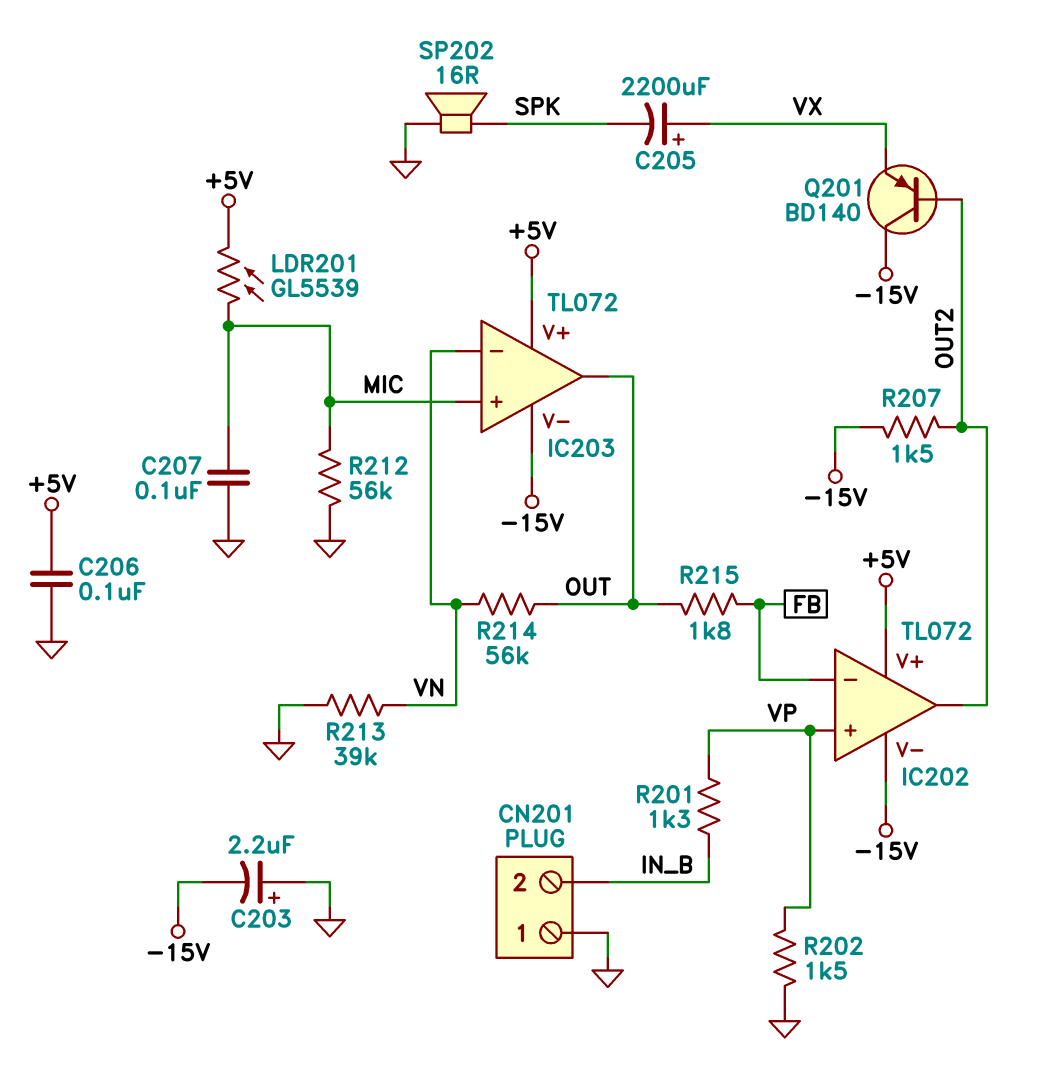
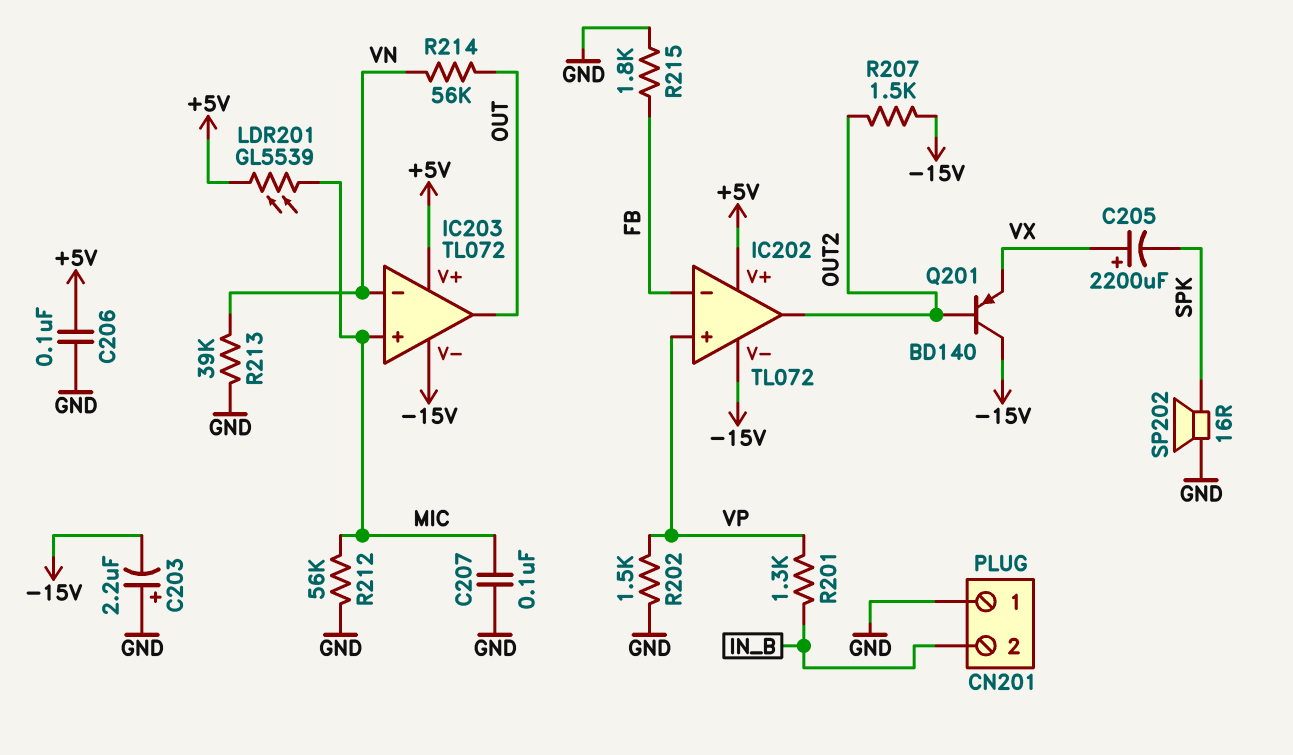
R215: 1.8k (FB, OUT) -> 1.8k (FB, GND)

